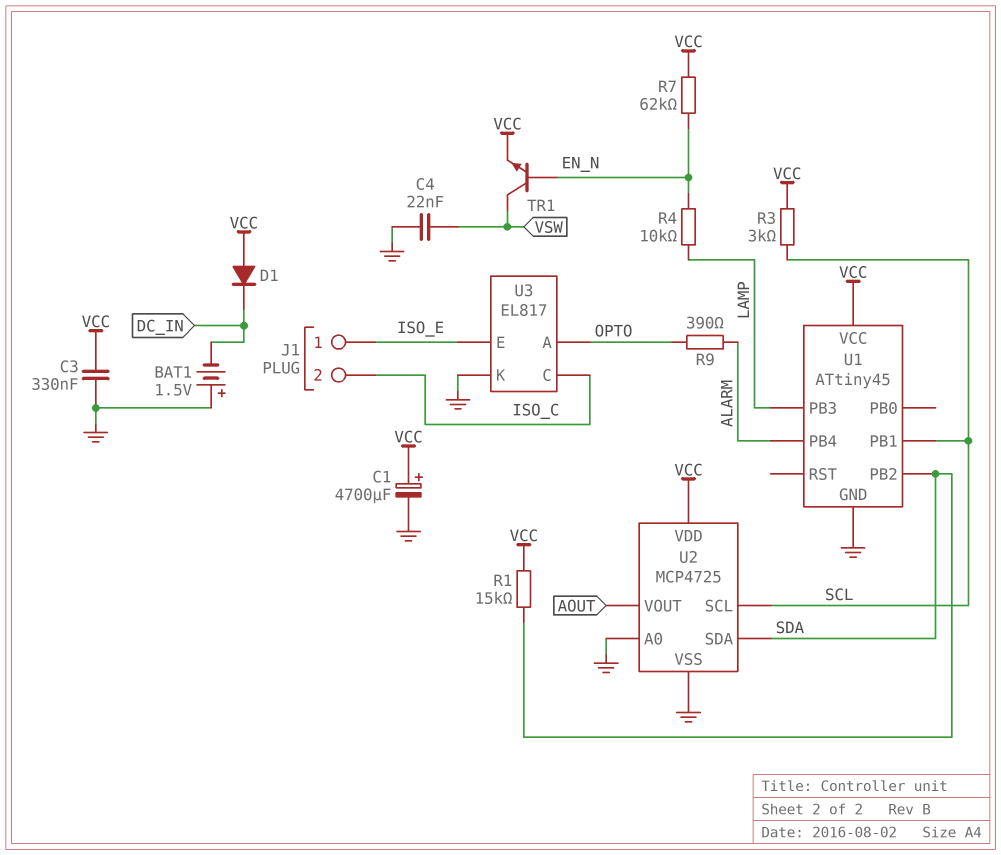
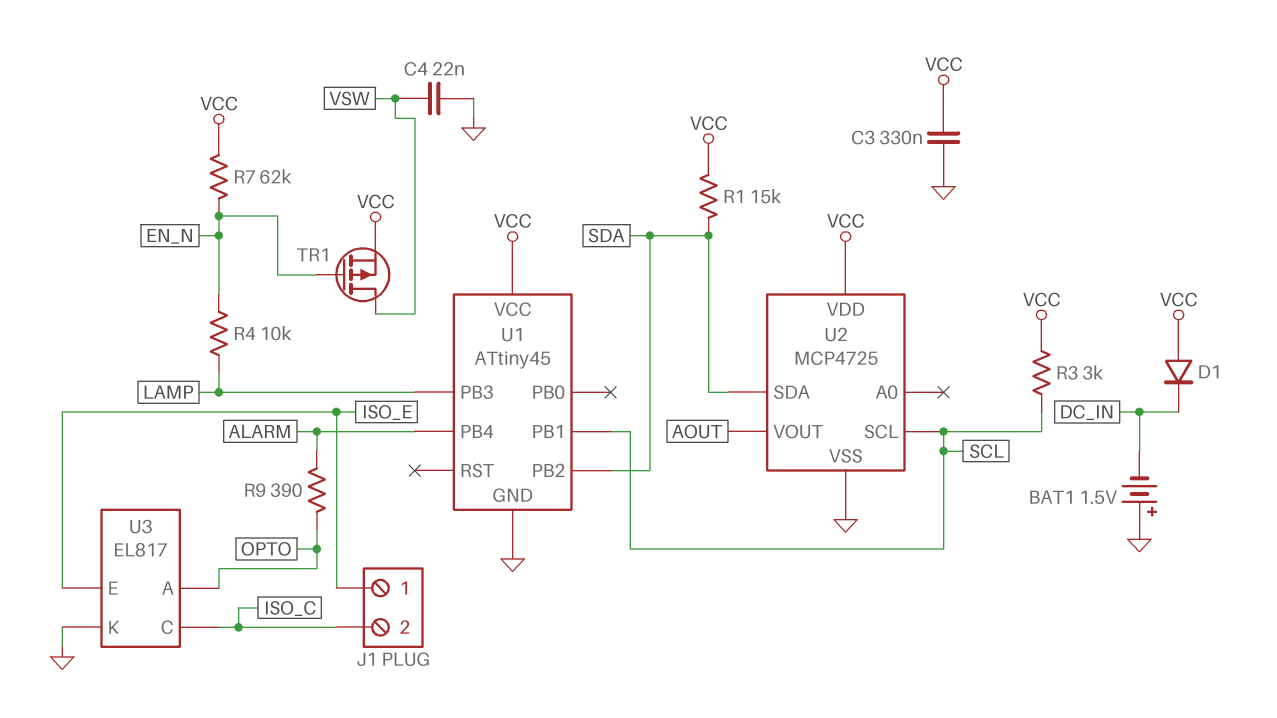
C1: 4700uF (plus VCC, minus GND) -> none
TR1: NPN (B EN_N, C VSW, E VCC) -> PMOS (G EN_N, D VSW, S VCC)
U2 pin A0: GND -> none

